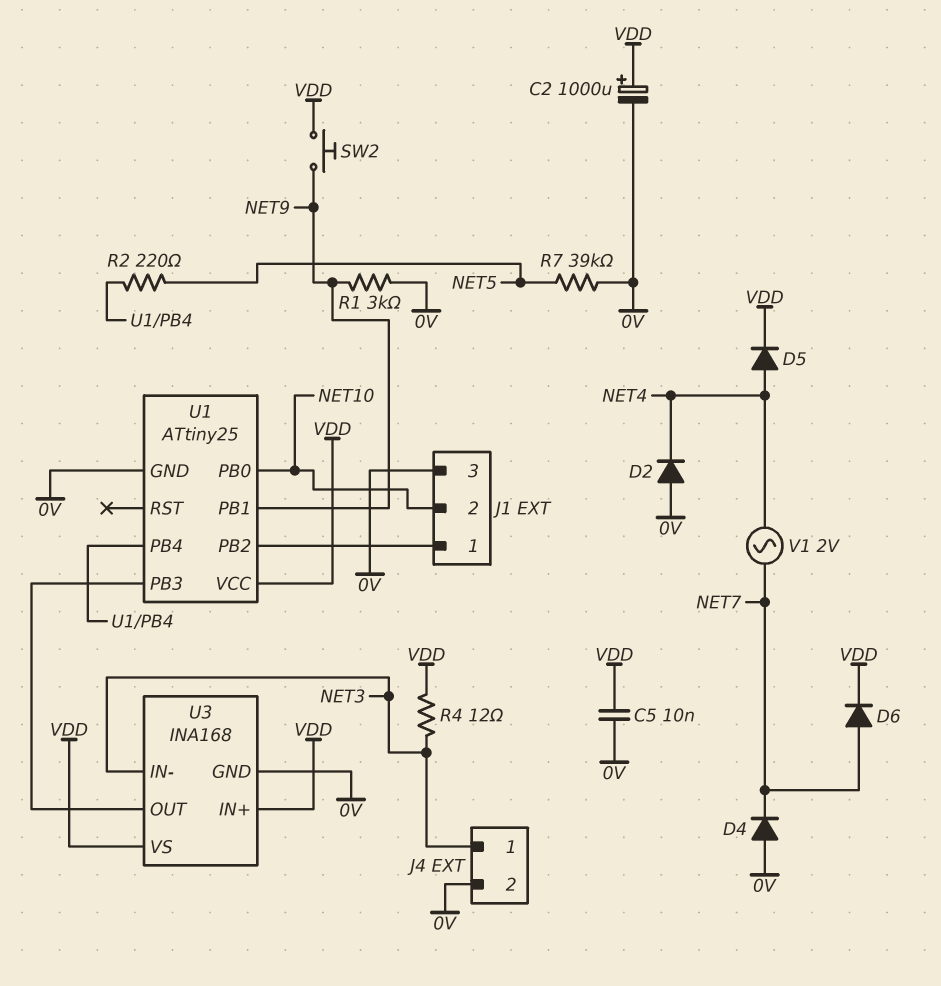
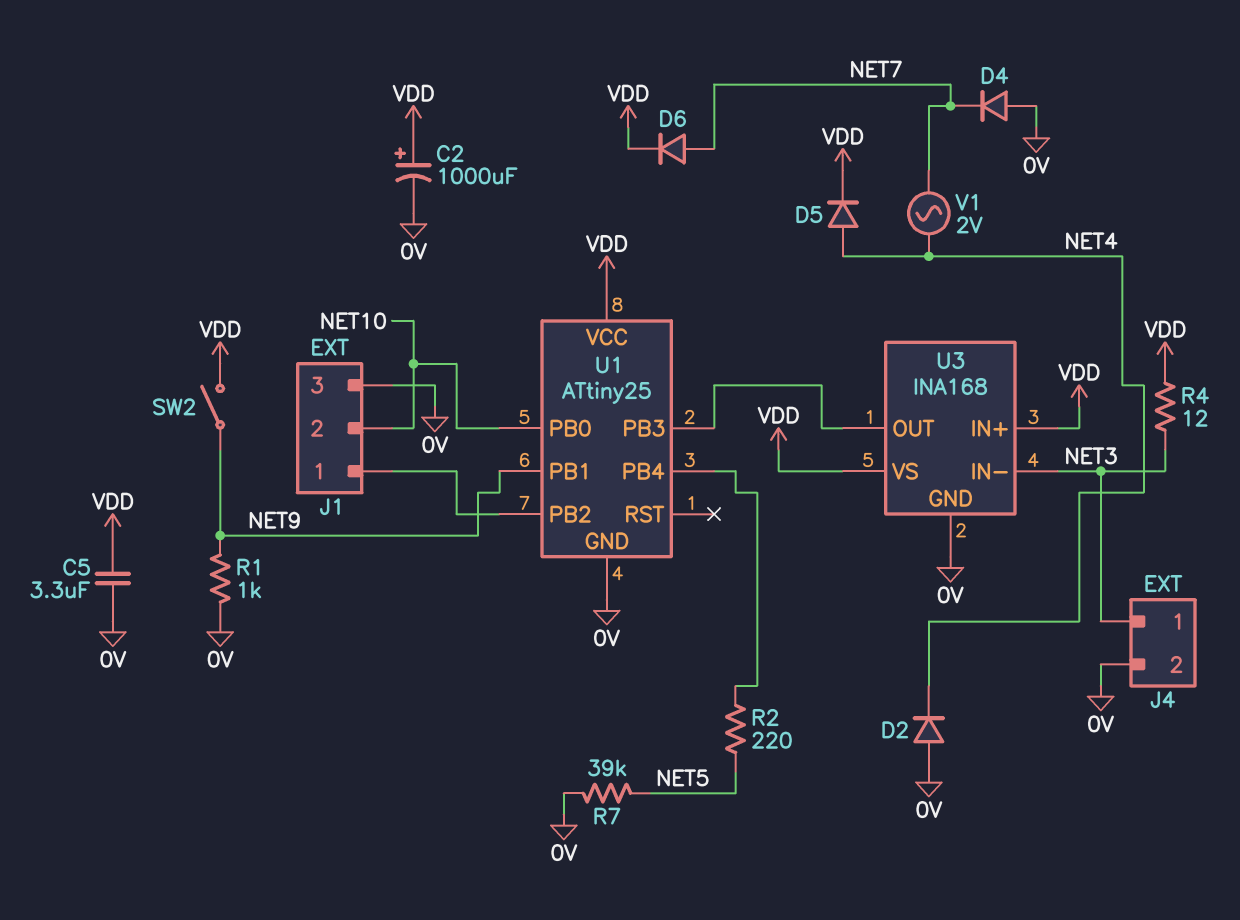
C5: 10nF (0V, VDD) -> 3.3uF (0V, VDD)
R1: 3k (0V, NET9) -> 1k (0V, NET9)
SW2: button (NET9, VDD) -> switch (NET9, VDD)

